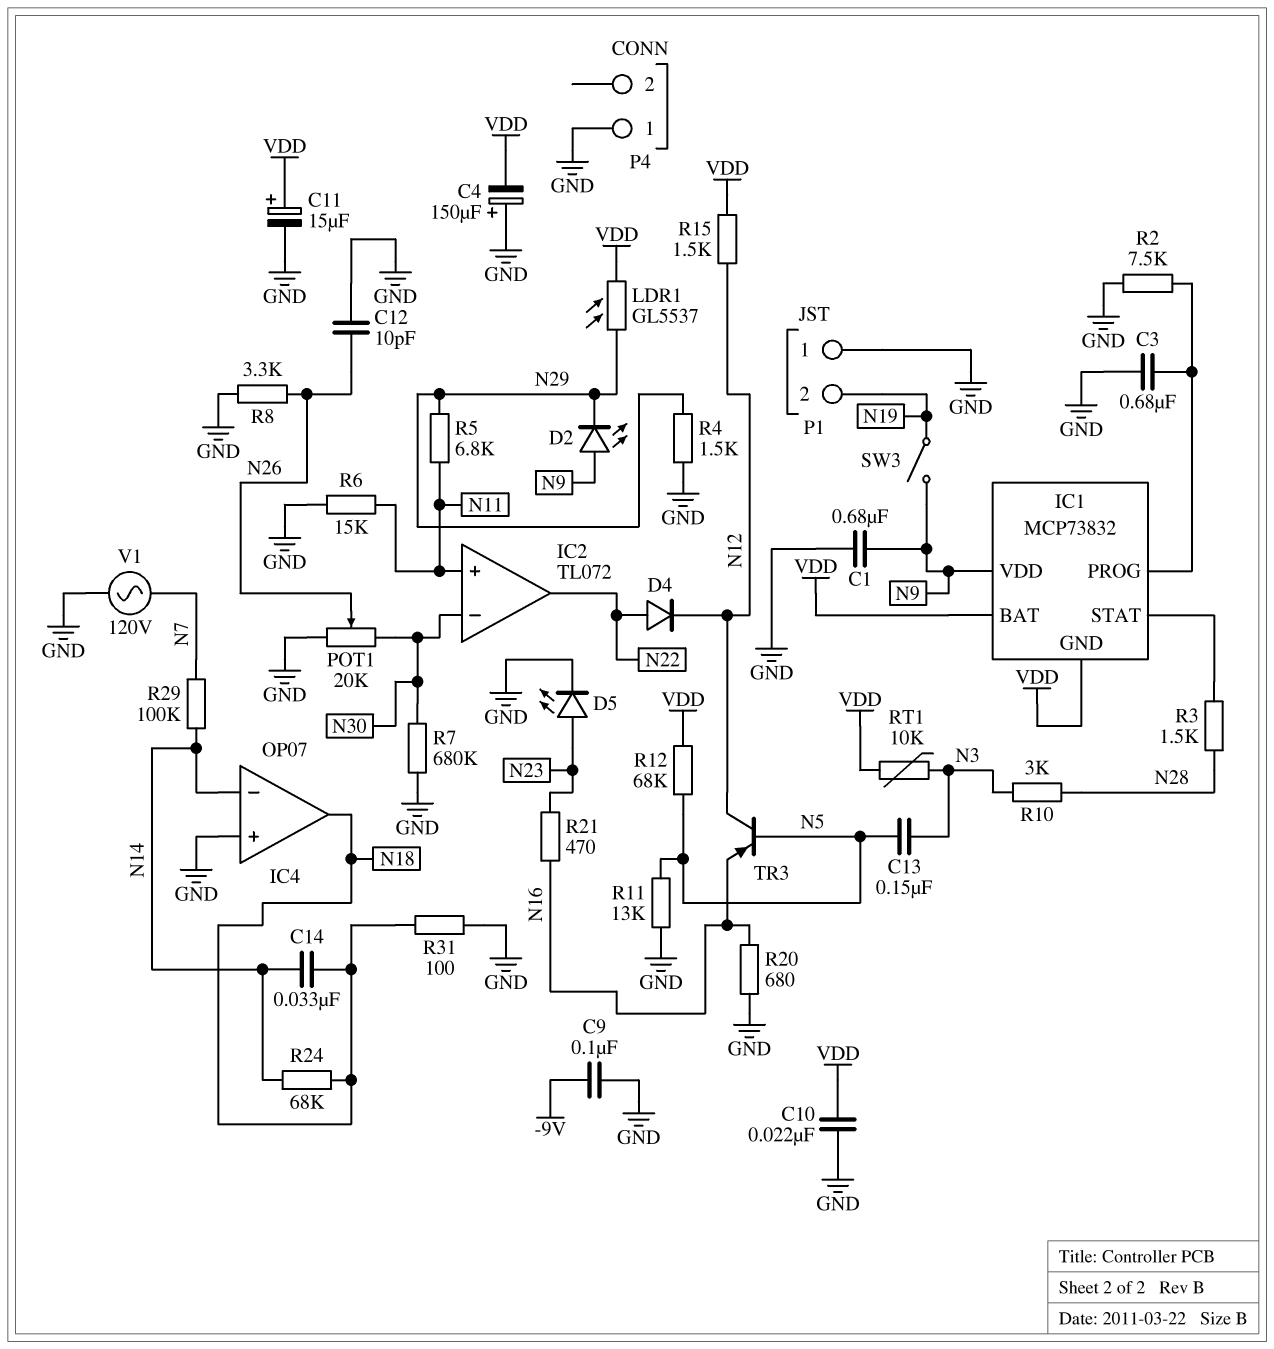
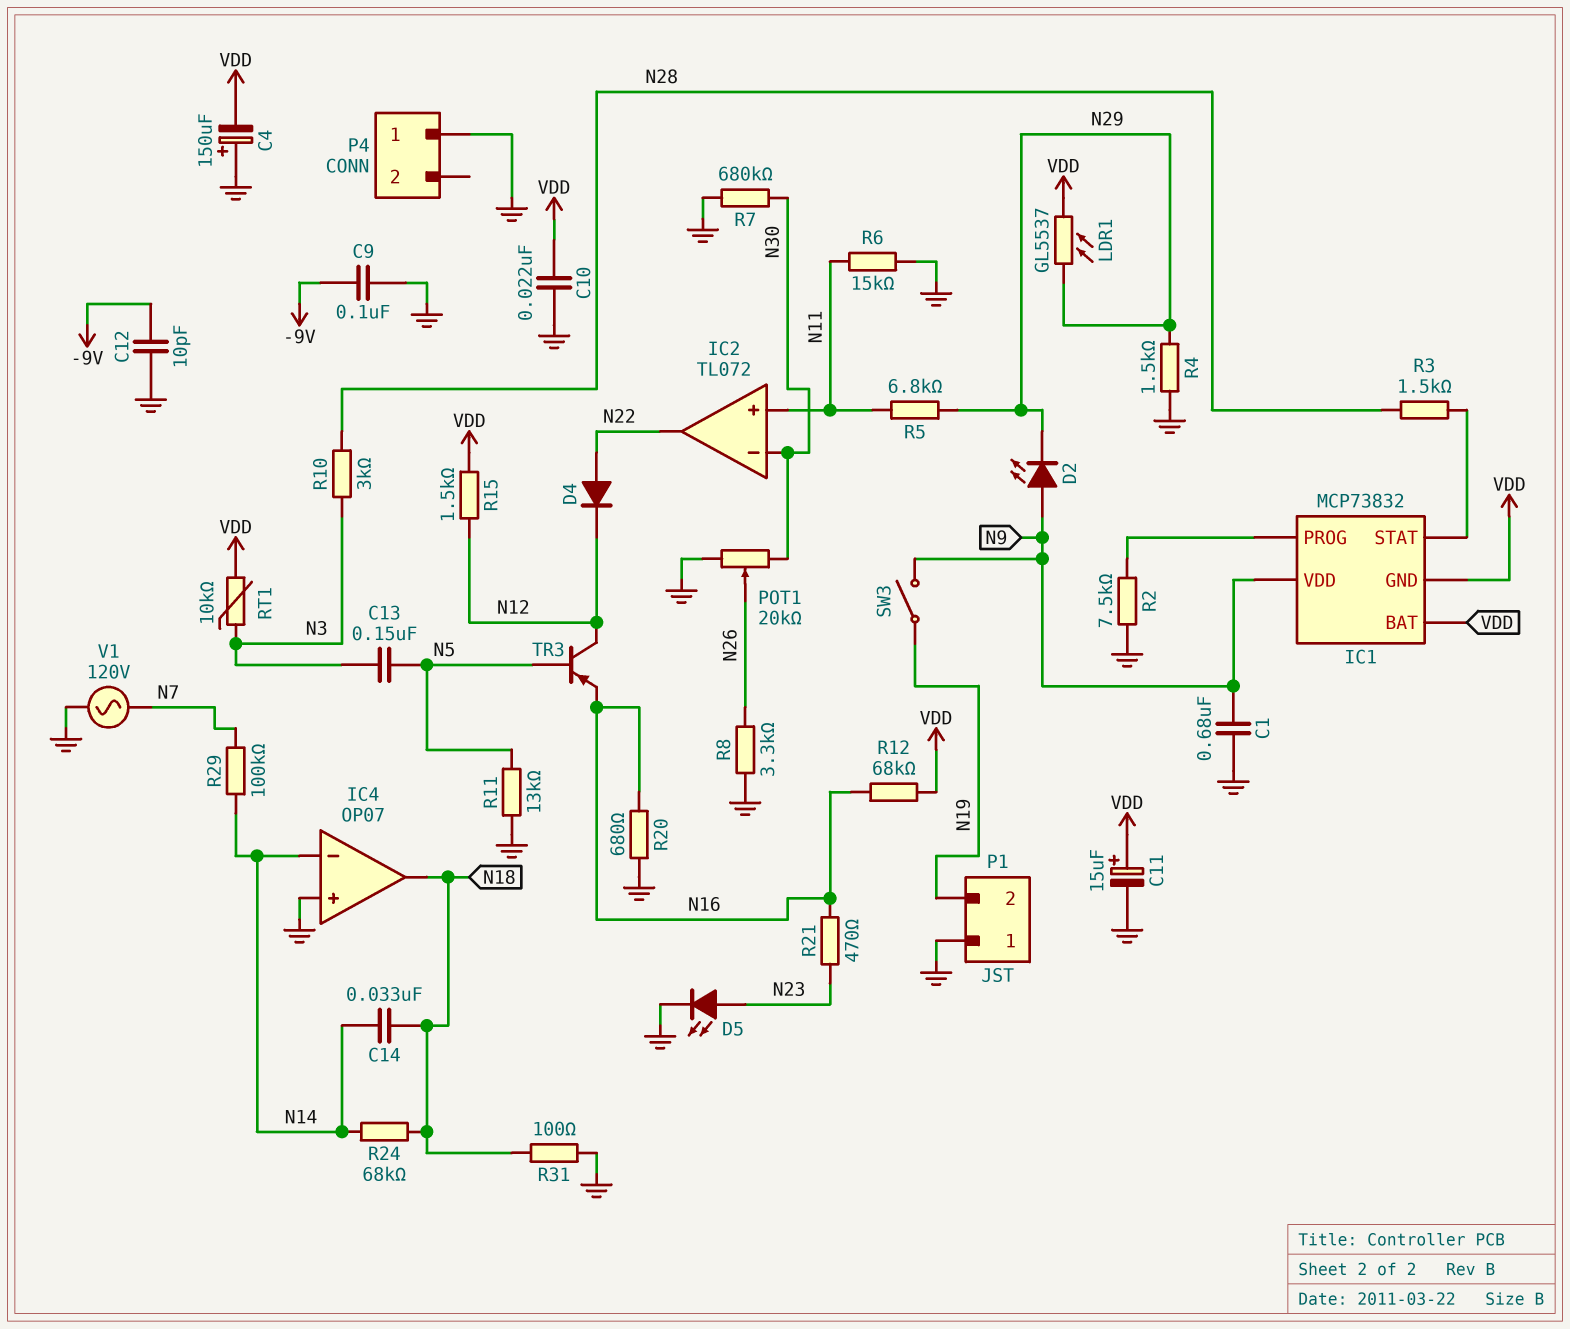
C3: 680nF (GND, IC1/PROG) -> none
C12: 10pF (GND, N26) -> 10pF (-9V, GND)
R12: 68k (N5, VDD) -> 68k (N16, VDD)

